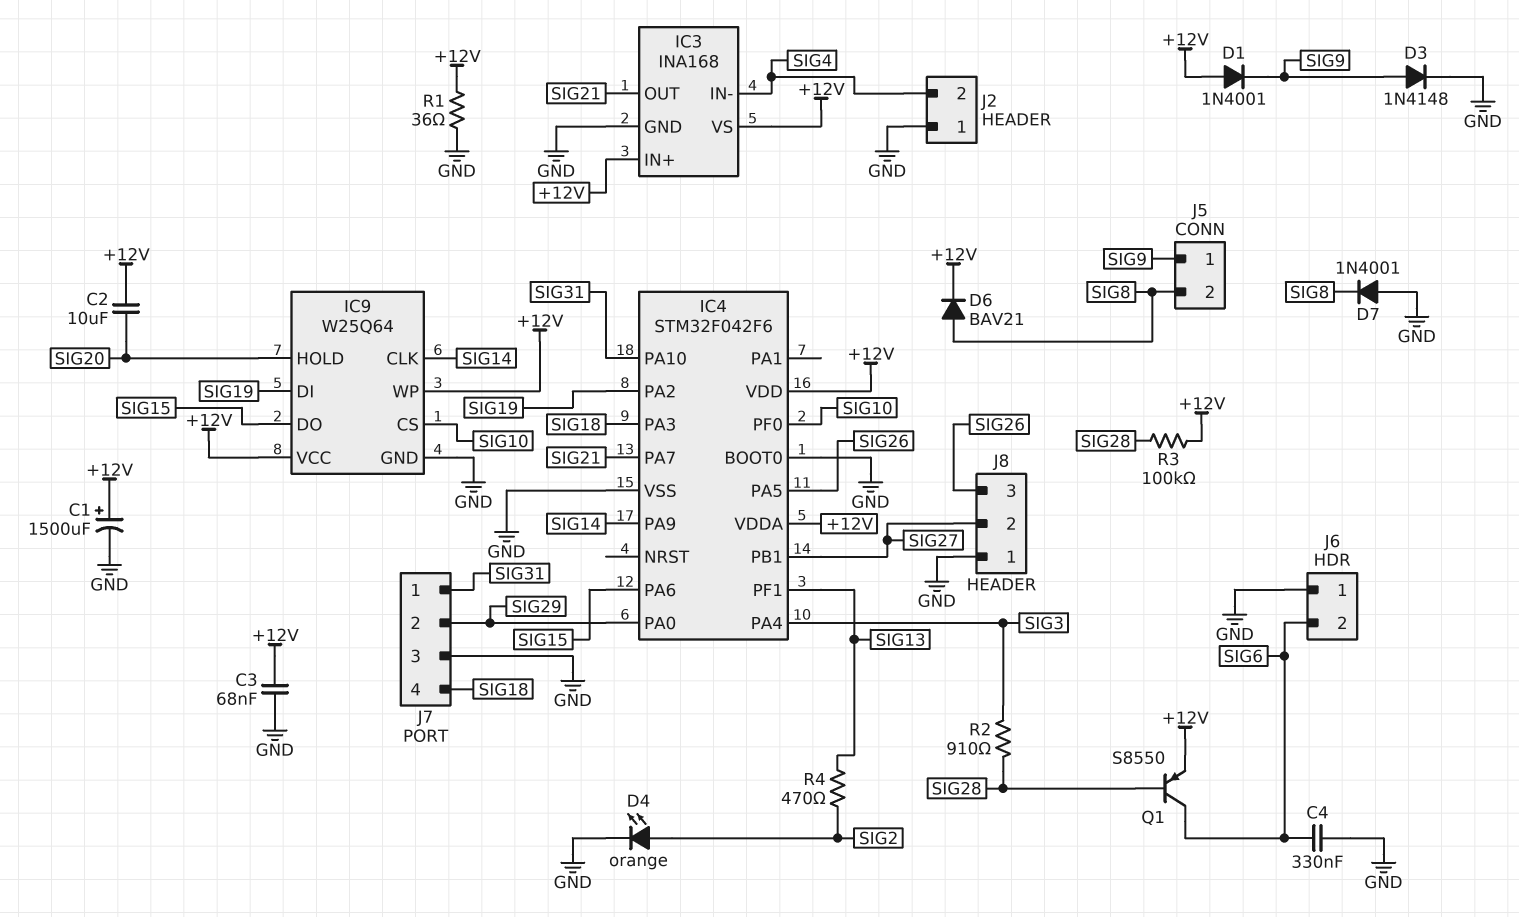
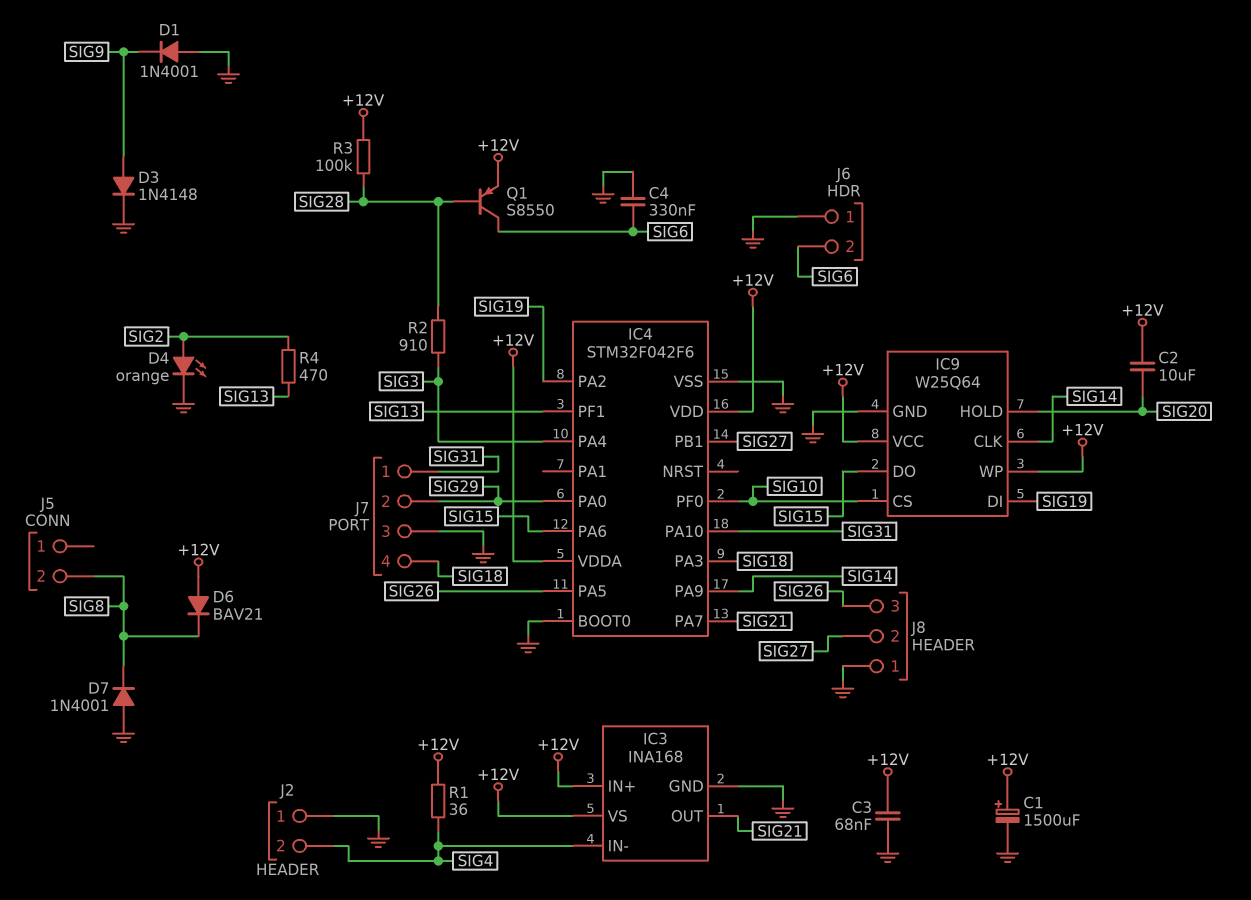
D1: diode 1N4001 (A +12V, K SIG9) -> diode 1N4001 (A GND, K SIG9)
D6: diode BAV21 (A SIG8, K +12V) -> diode BAV21 (A +12V, K SIG8)
J5 pin 1: SIG9 -> none
R1: 36 (+12V, GND) -> 36 (+12V, SIG4)

